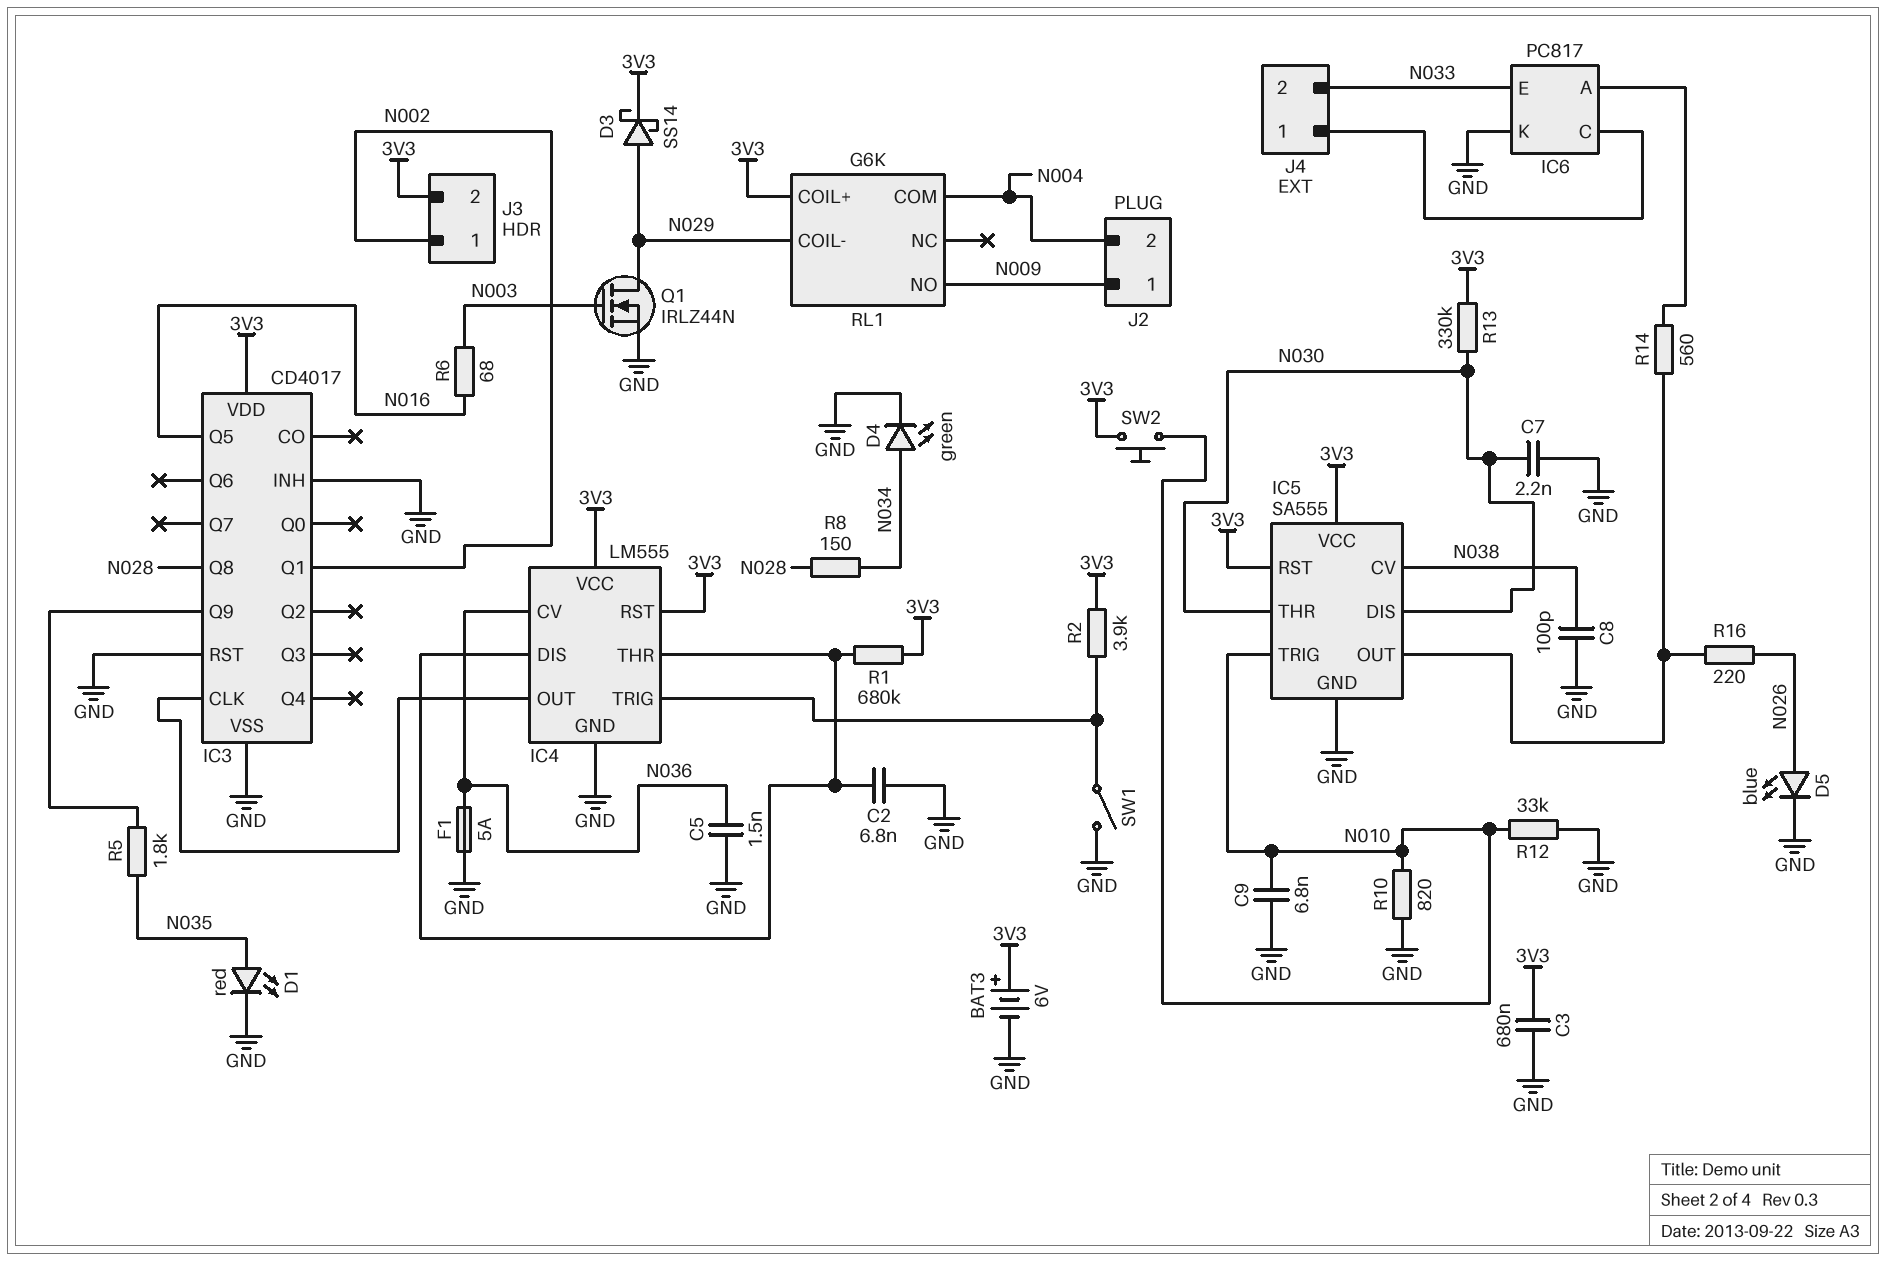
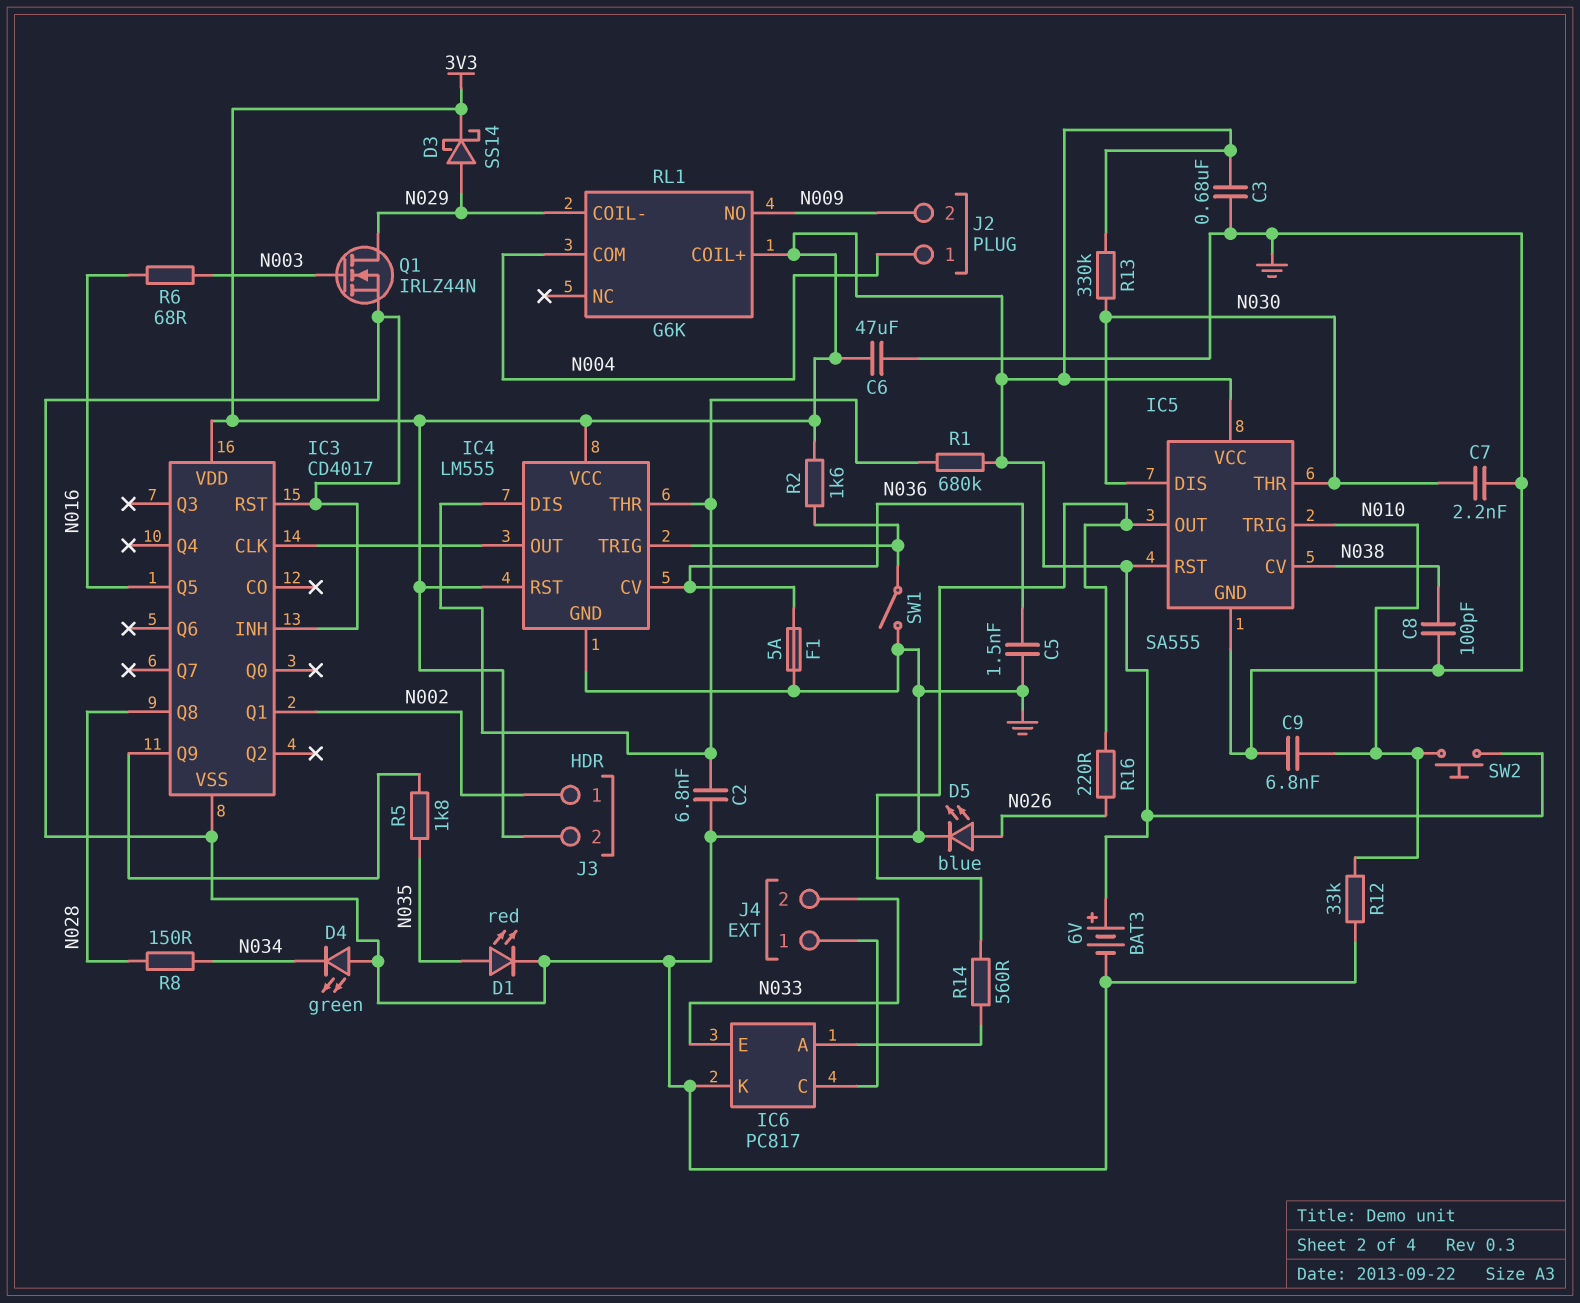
C6: none -> 47uF (3V3, GND)
D4: LED green (A N034, K GND) -> LED green (A GND, K N034)
J2 pin 1: N009 -> N004
J2 pin 2: N004 -> N009
R2: 3.9k (3V3, IC4/TRIG) -> 1.6k (3V3, IC4/TRIG)
R10: 820 (GND, N010) -> none

